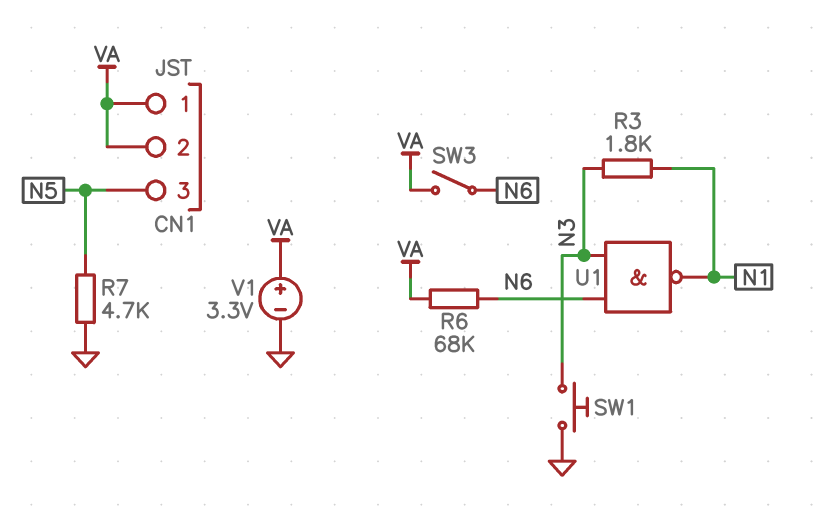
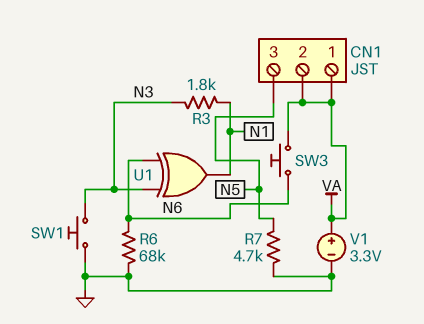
R6: 68k (N6, VA) -> 68k (GND, N6)
SW3: switch (N6, VA) -> button (N6, VA)
U1: NAND (in N3, in N6, out N1) -> XOR (in N3, in N6, out N1)

